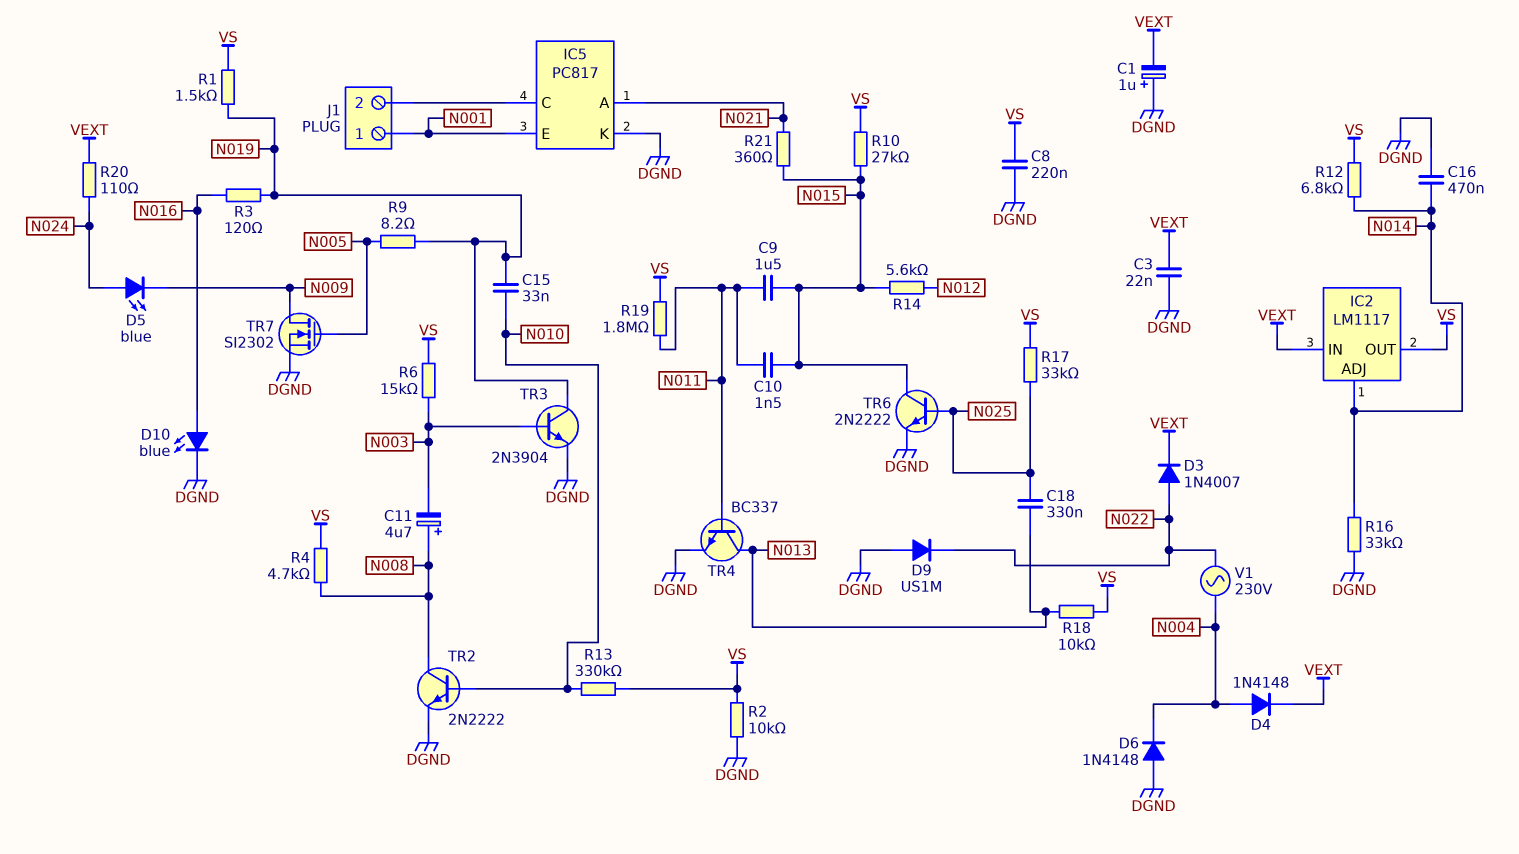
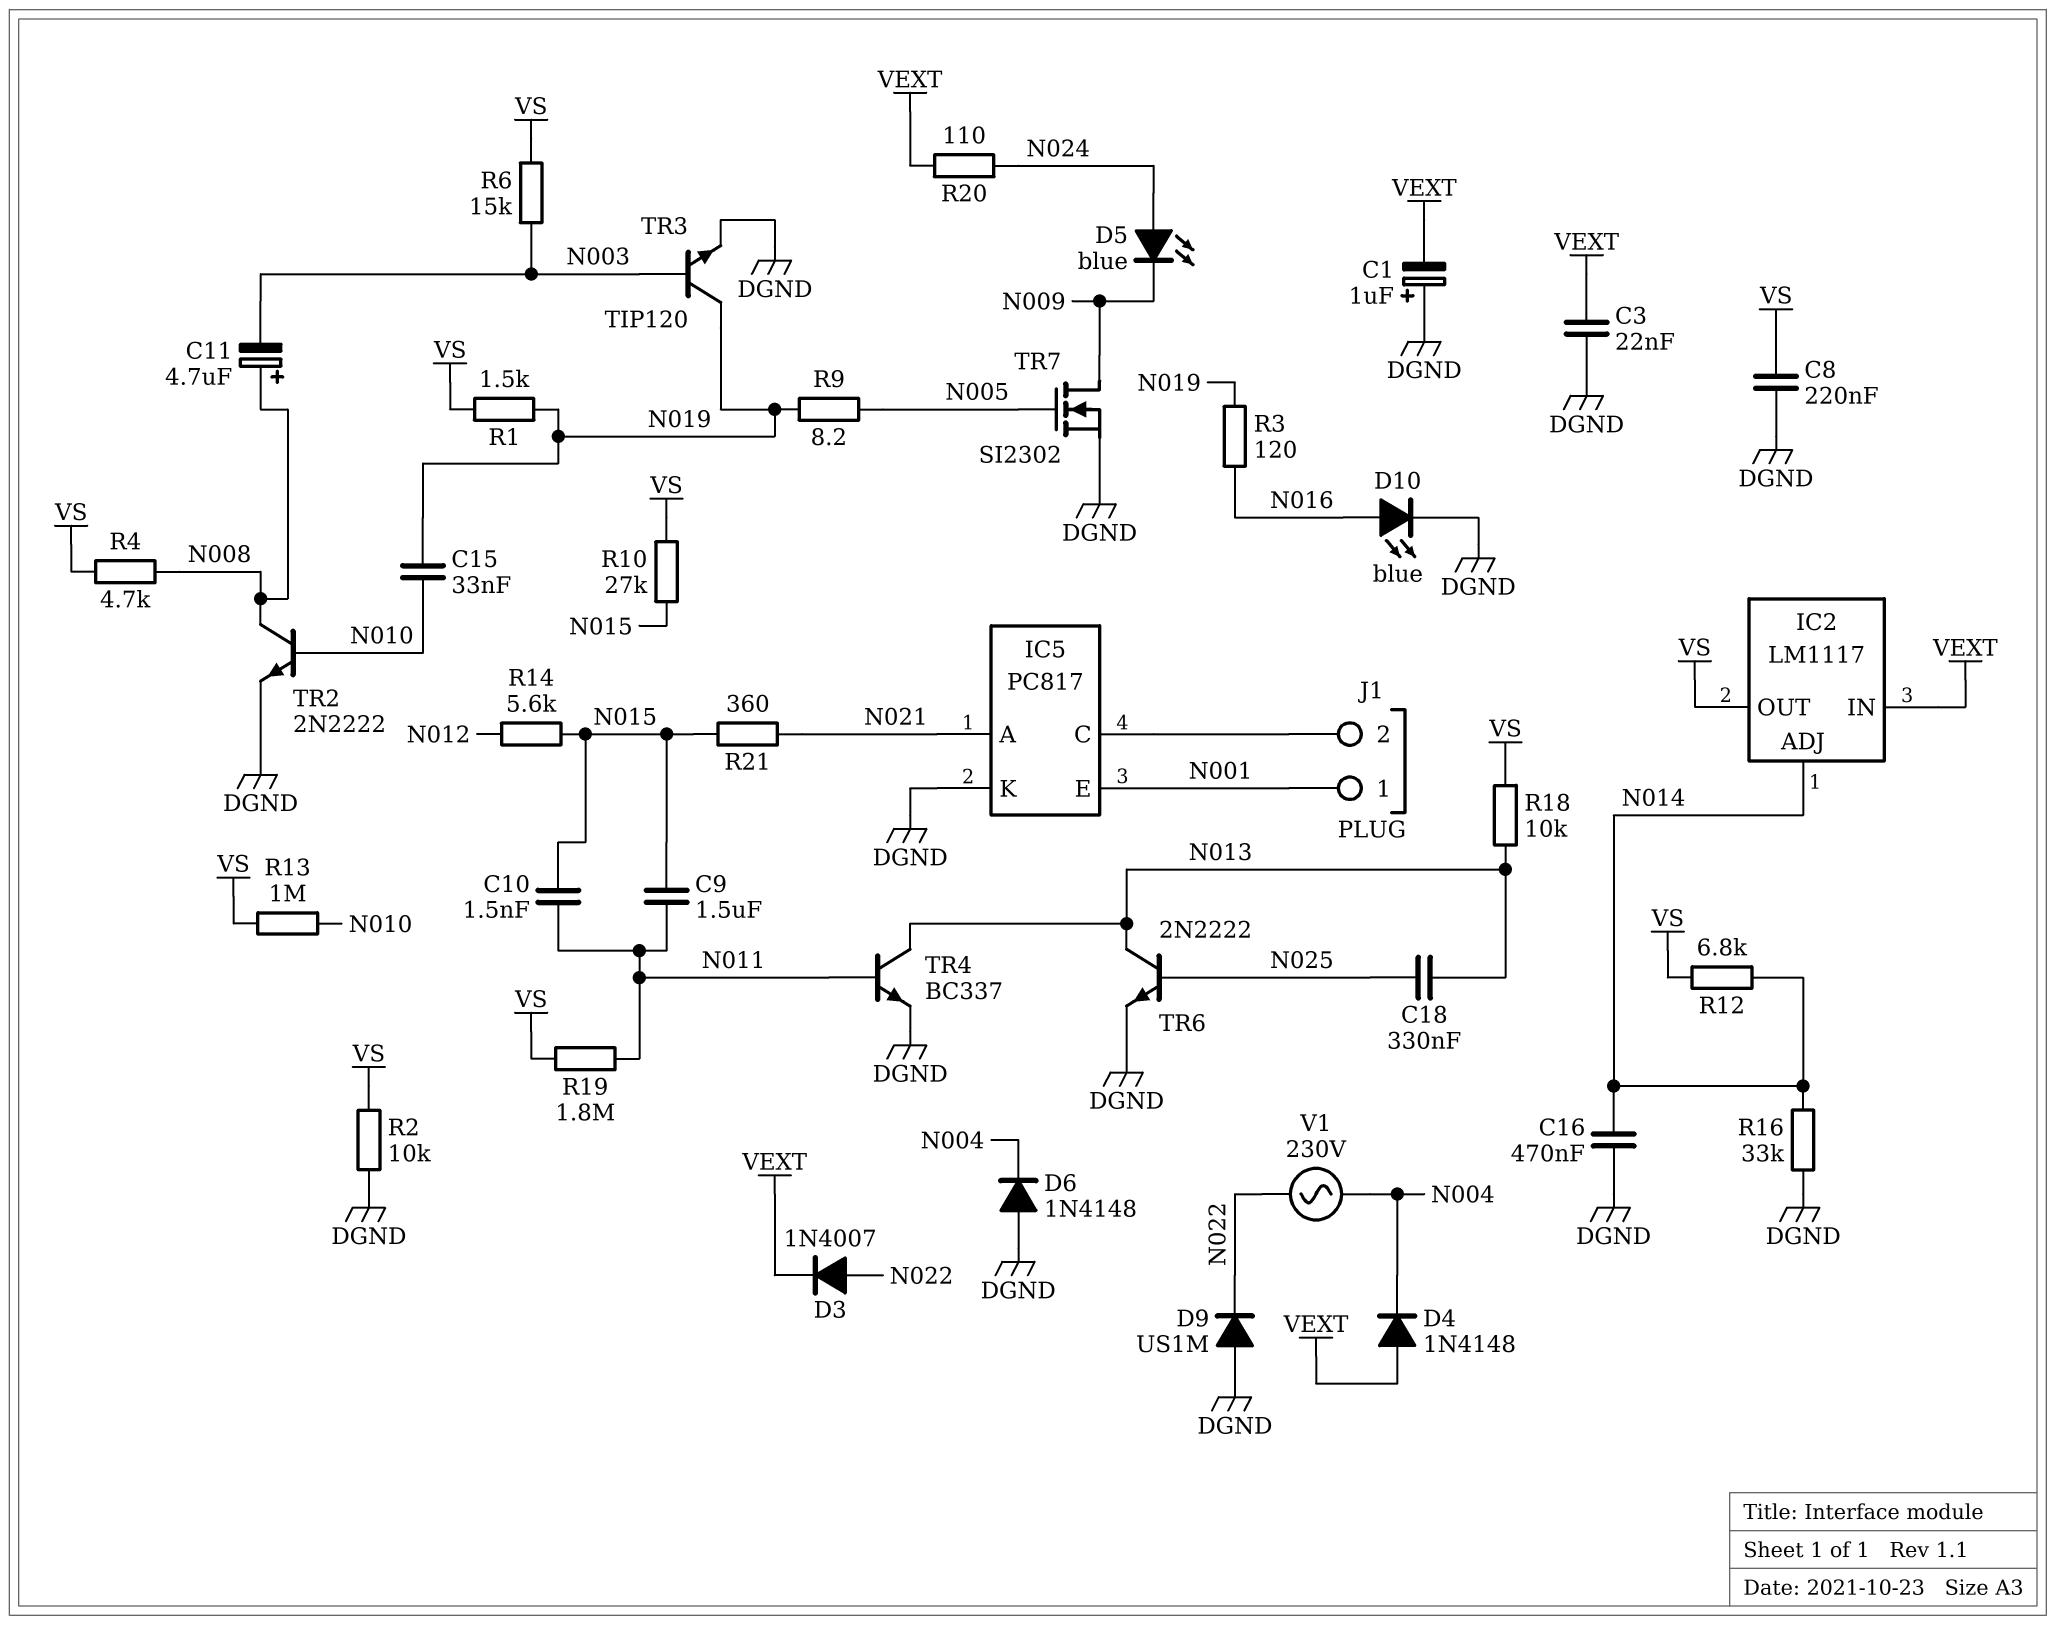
D4: diode 1N4148 (A N004, K VEXT) -> diode 1N4148 (A VEXT, K N004)
R13: 330k (N010, VS) -> 1M (N010, VS)
R17: 33k (N025, VS) -> none
TR3: NPN 2N3904 (B N003, C N019, E DGND) -> NPN TIP120 (B N003, C N019, E DGND)
TR6: NPN 2N2222 (B N025, C N015, E DGND) -> NPN 2N2222 (B N025, C N013, E DGND)

